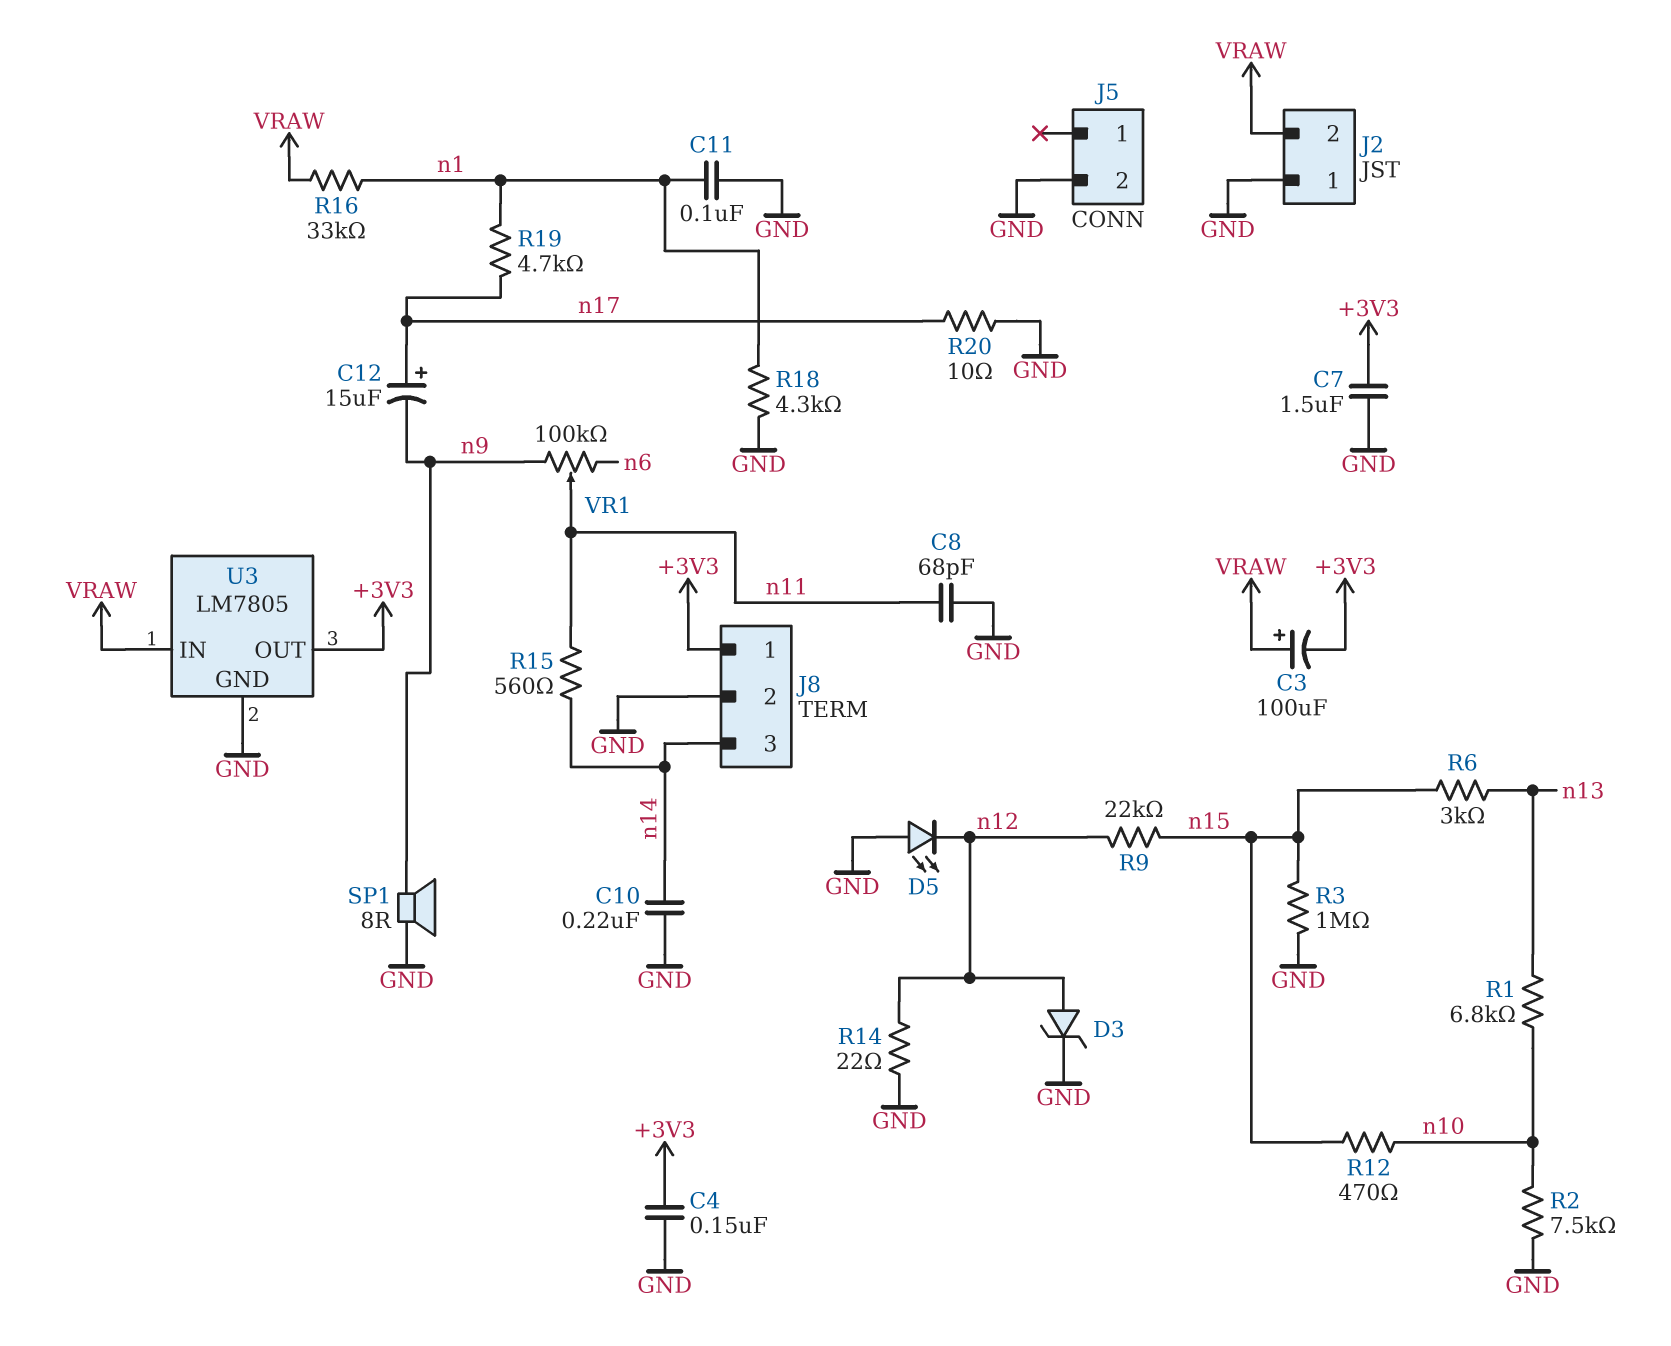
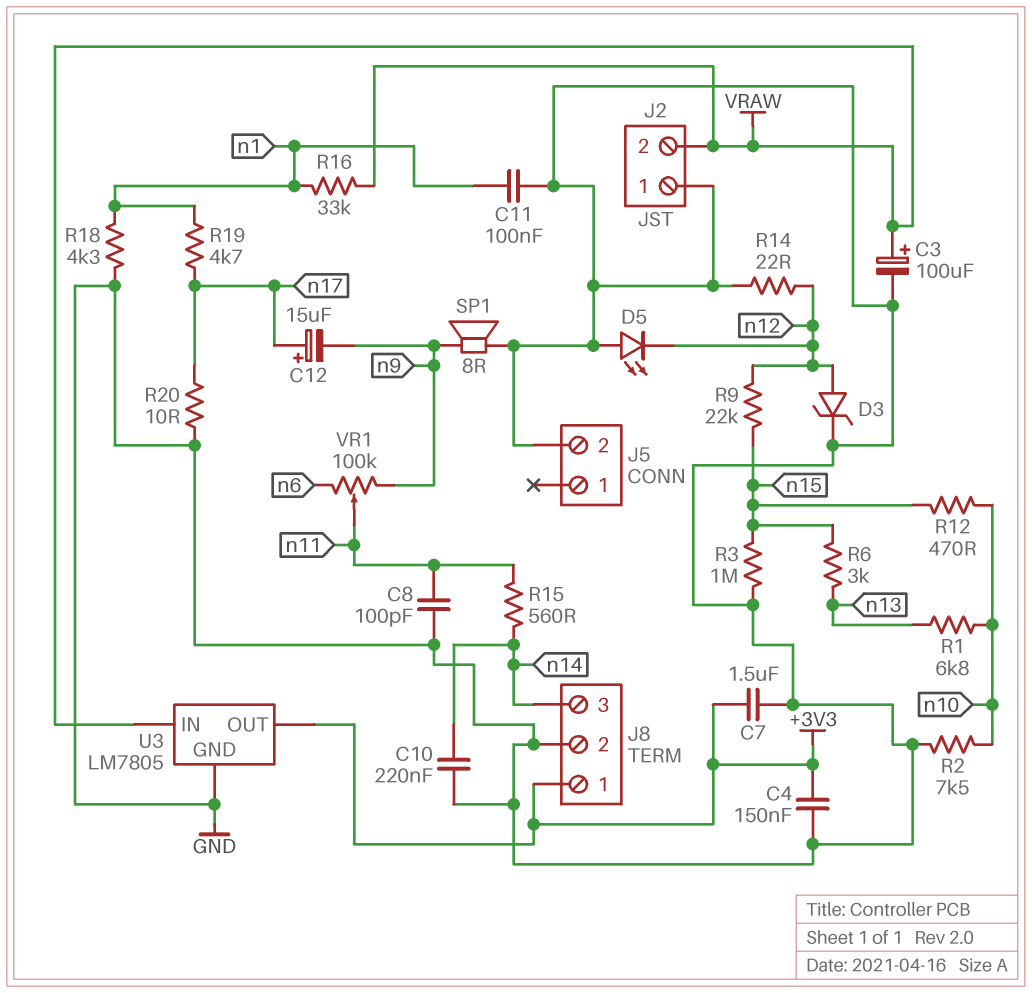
C3: 100uF (plus VRAW, minus +3V3) -> 100uF (plus VRAW, minus GND)
C8: 68pF (GND, n11) -> 100pF (GND, n11)

